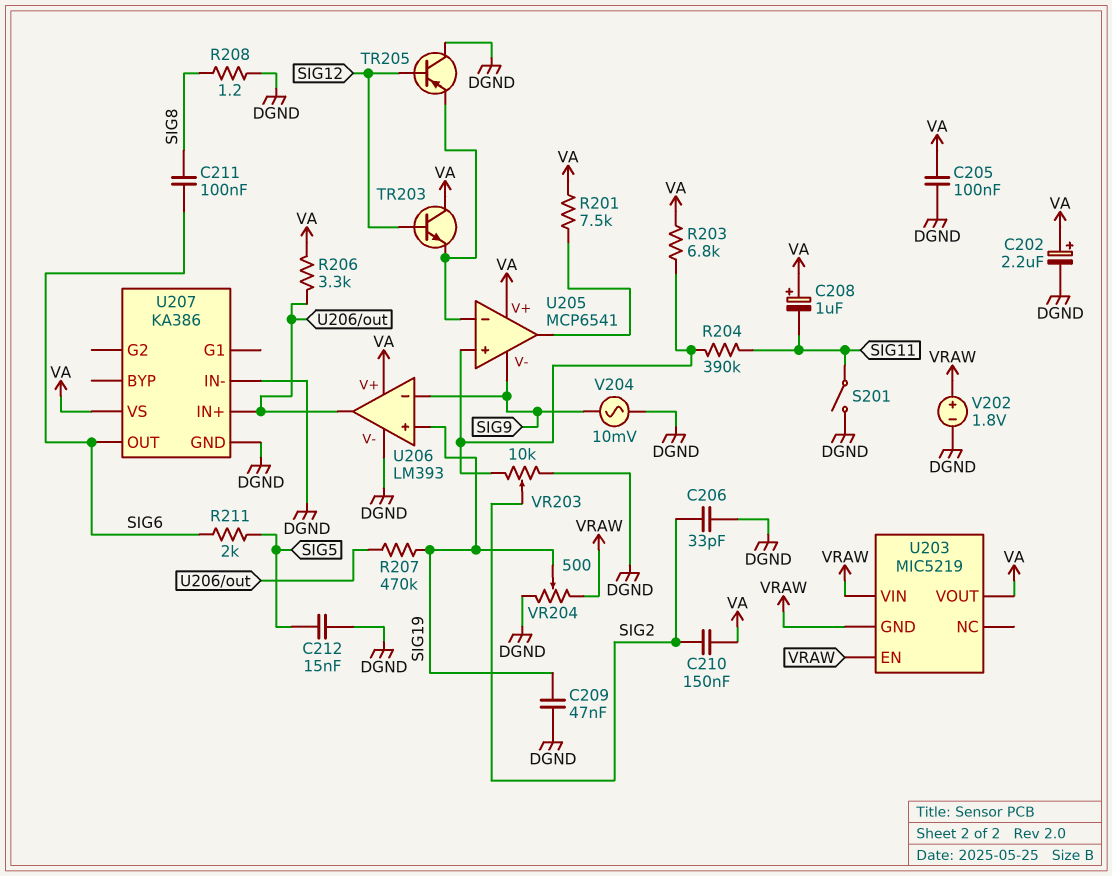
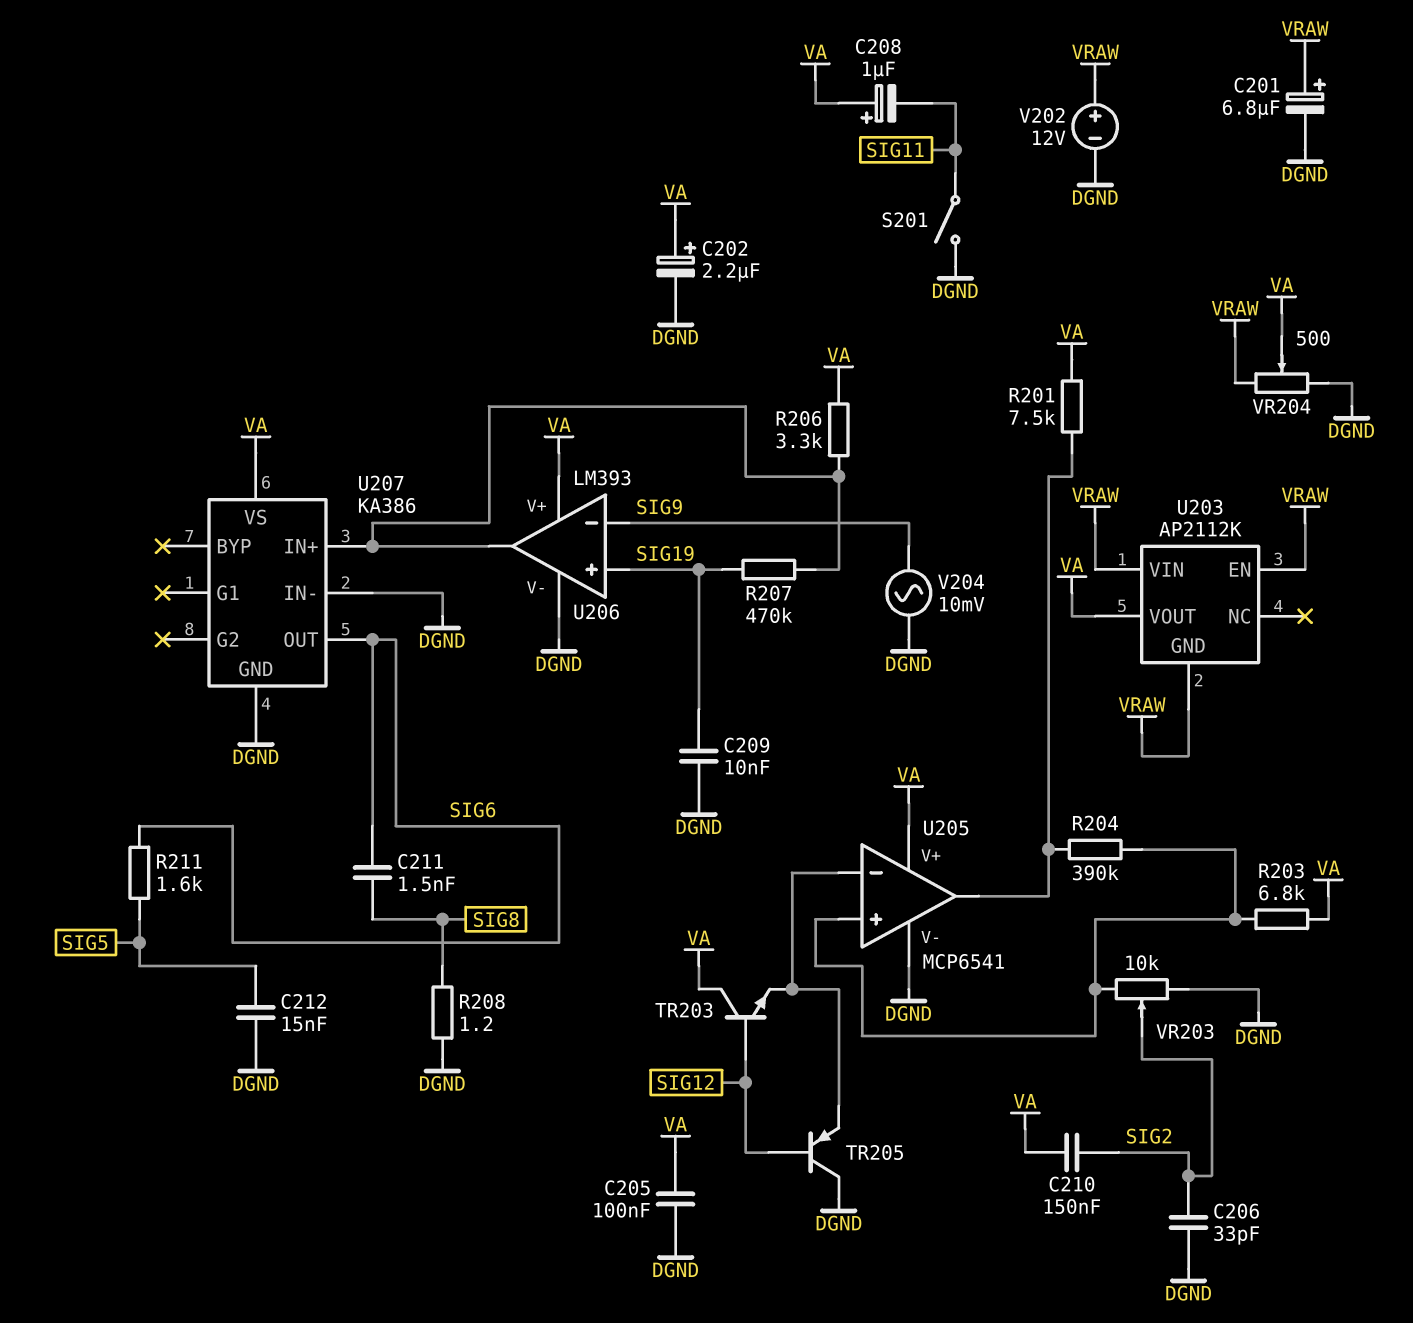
C201: none -> 6.8uF (plus VRAW, minus DGND)
C209: 47nF (DGND, SIG19) -> 10nF (DGND, SIG19)
C211: 100nF (SIG6, SIG8) -> 1.5nF (SIG6, SIG8)
R204: 390k (SIG11, U205/in+) -> 390k (U205/in+, U205/out)
R211: 2k (SIG5, SIG6) -> 1.6k (SIG5, SIG6)
U203: MIC5219 -> AP2112K
U205 pin V-: SIG9 -> DGND
V202: 1.8V (plus VRAW, minus DGND) -> 12V (plus VRAW, minus DGND)
VR204: 500 (DGND, VRAW, wiper SIG19) -> 500 (DGND, VRAW, wiper VA)

